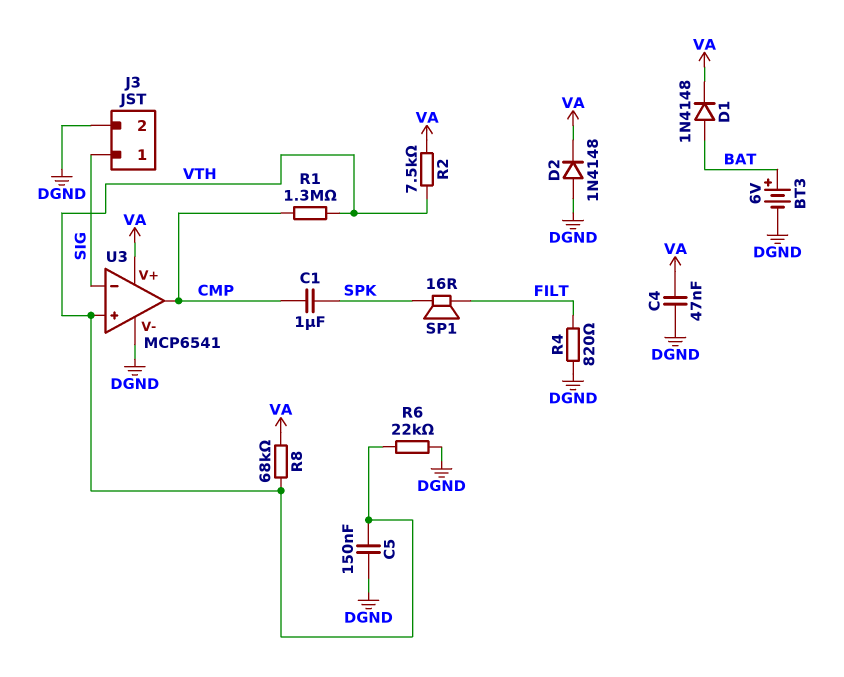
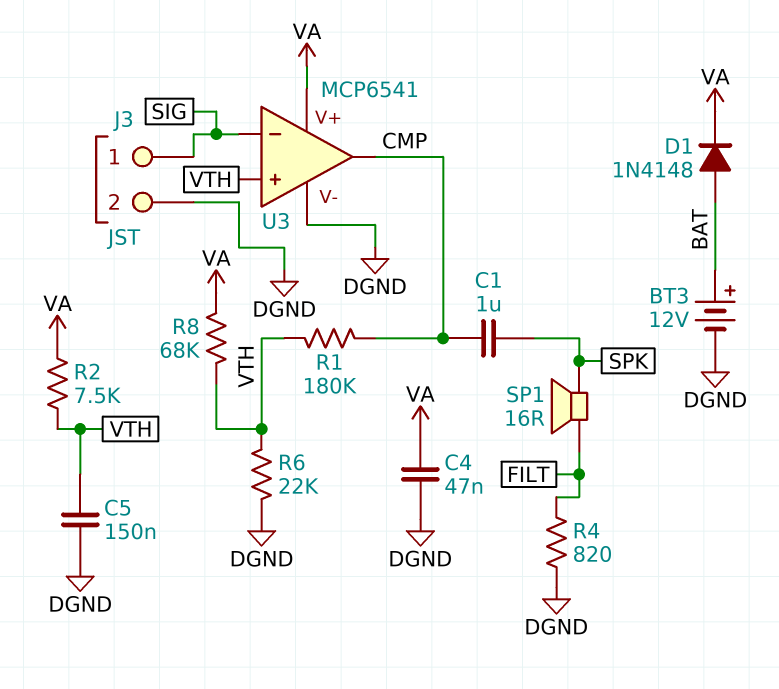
BT3: 6V (plus BAT, minus DGND) -> 12V (plus BAT, minus DGND)
D2: diode 1N4148 (A DGND, K VA) -> none
R1: 1.3M (CMP, VTH) -> 180k (CMP, VTH)

